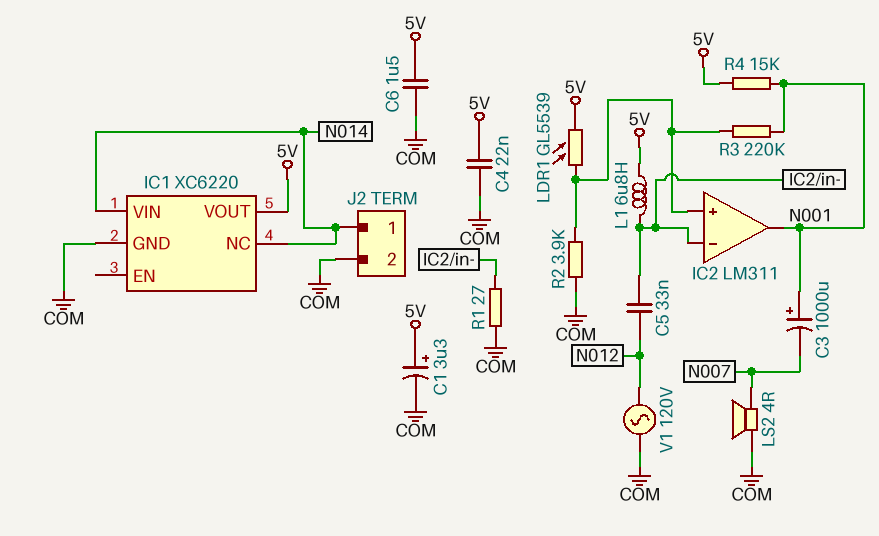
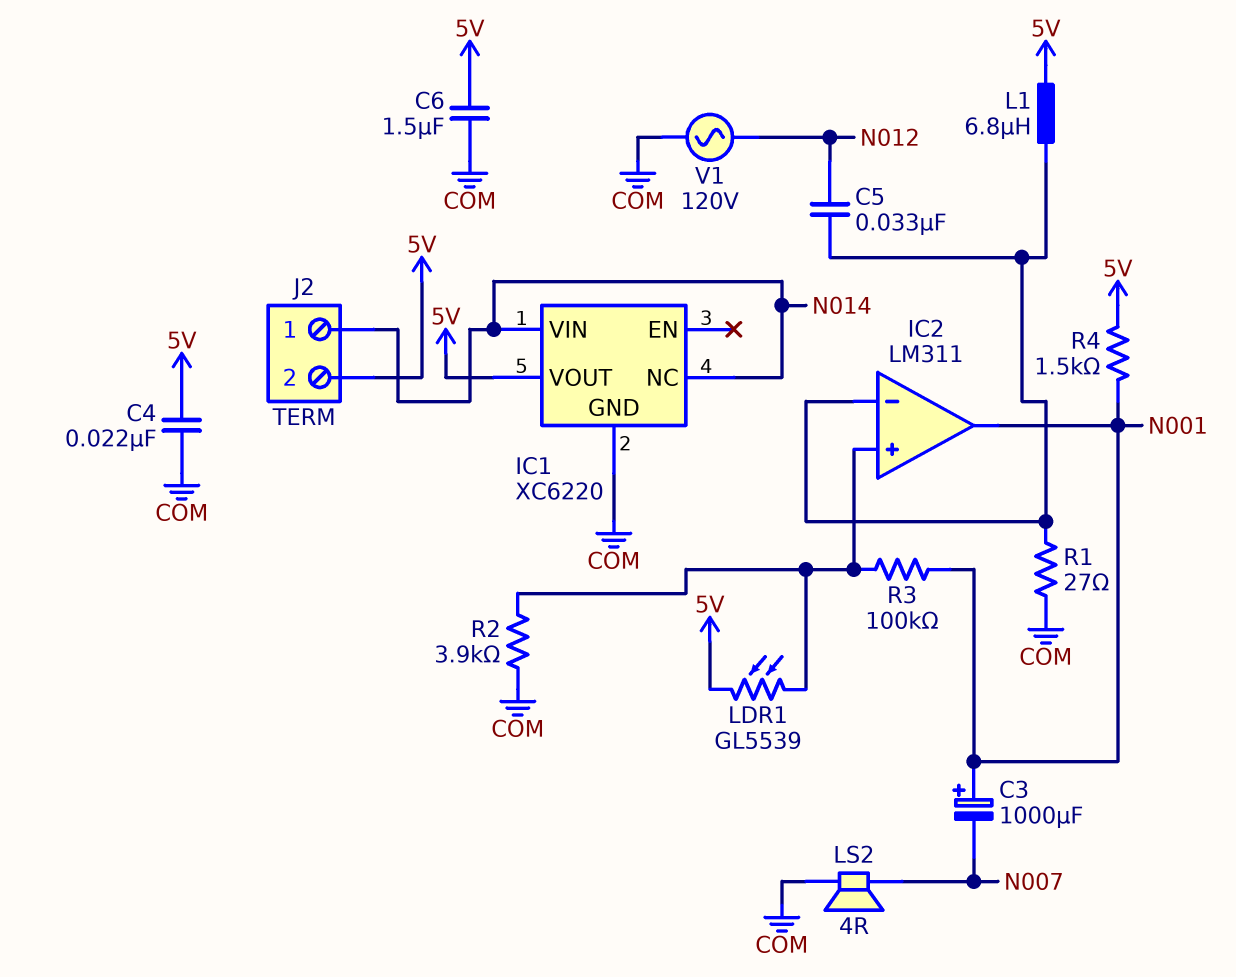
C1: 3.3uF (plus 5V, minus COM) -> none
J2 pin 2: COM -> 5V
R3: 220k (IC2/in+, N001) -> 100k (IC2/in+, N001)
R4: 15k (5V, N001) -> 1.5k (5V, N001)

